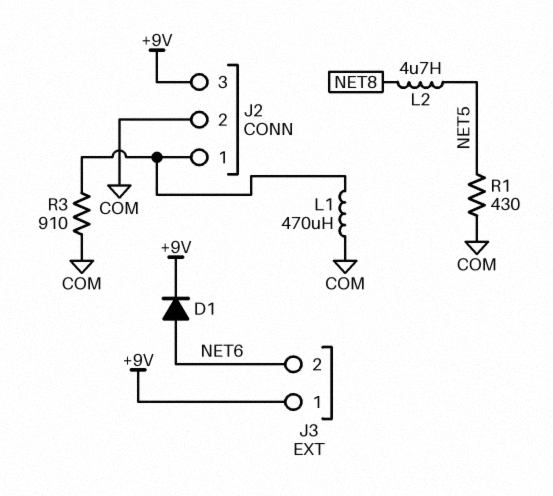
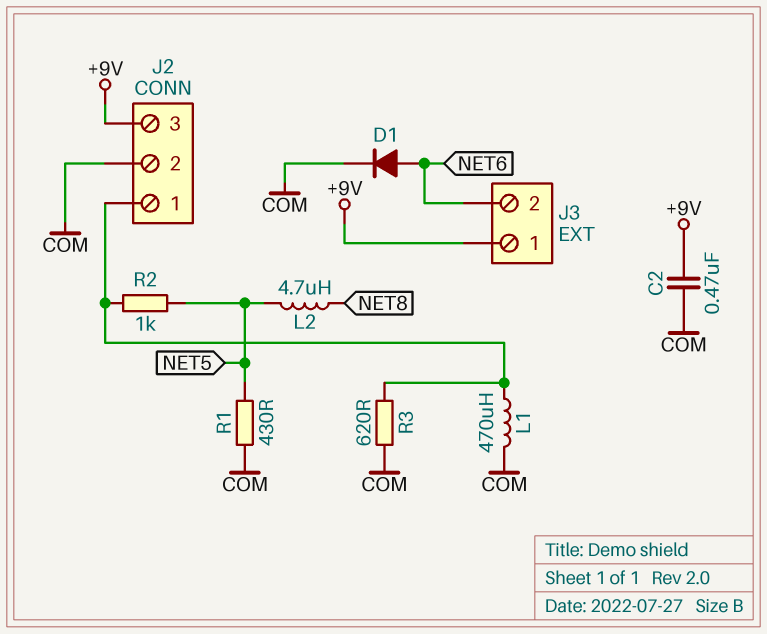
C2: none -> 470nF (+9V, COM)
D1: diode (A NET6, K +9V) -> diode (A NET6, K COM)
R2: none -> 1k (J2/1, NET5)
R3: 910 (COM, J2/1) -> 620 (COM, J2/1)

